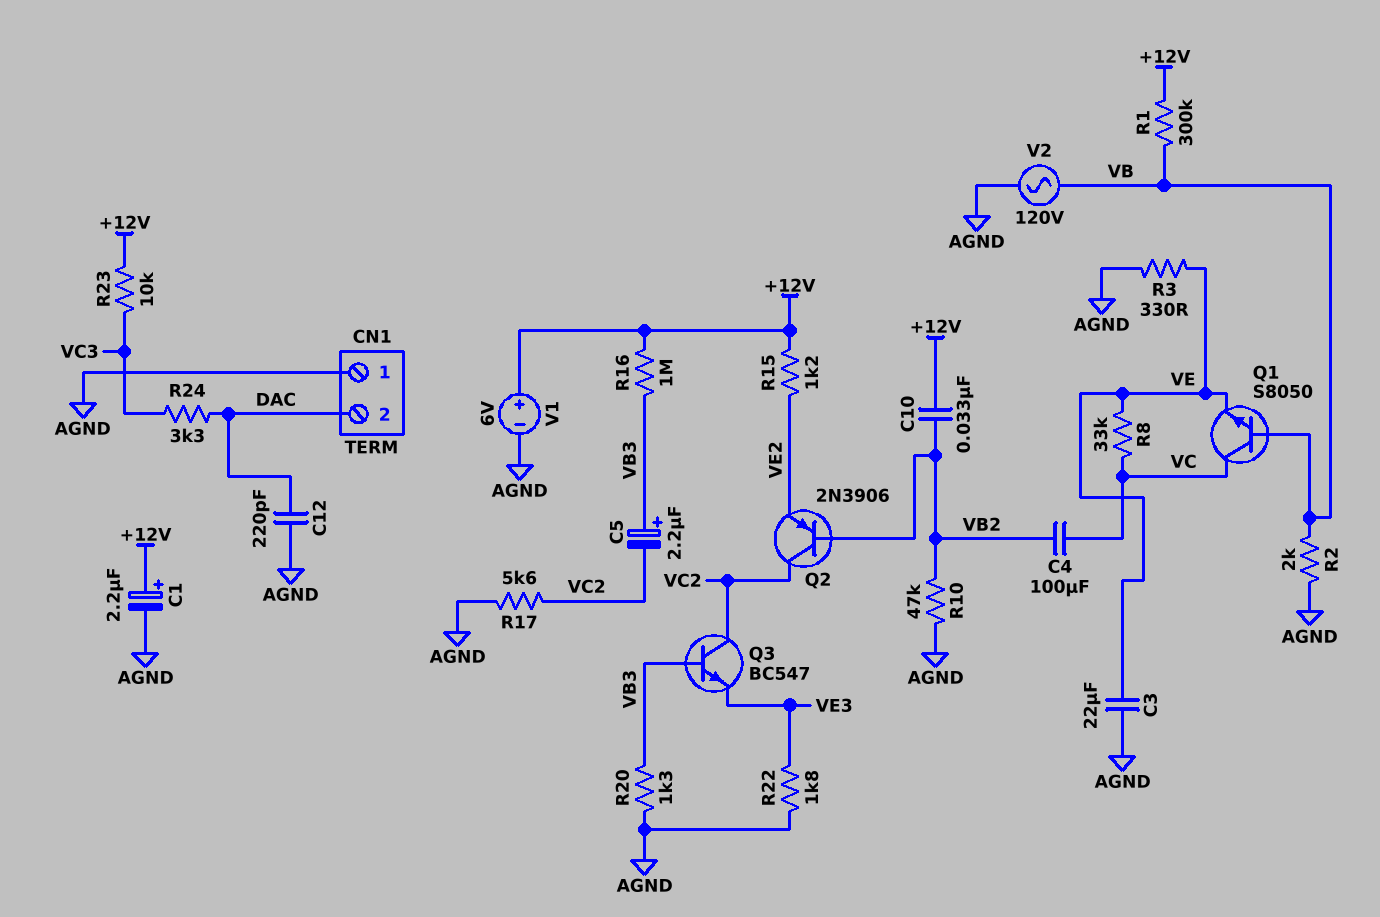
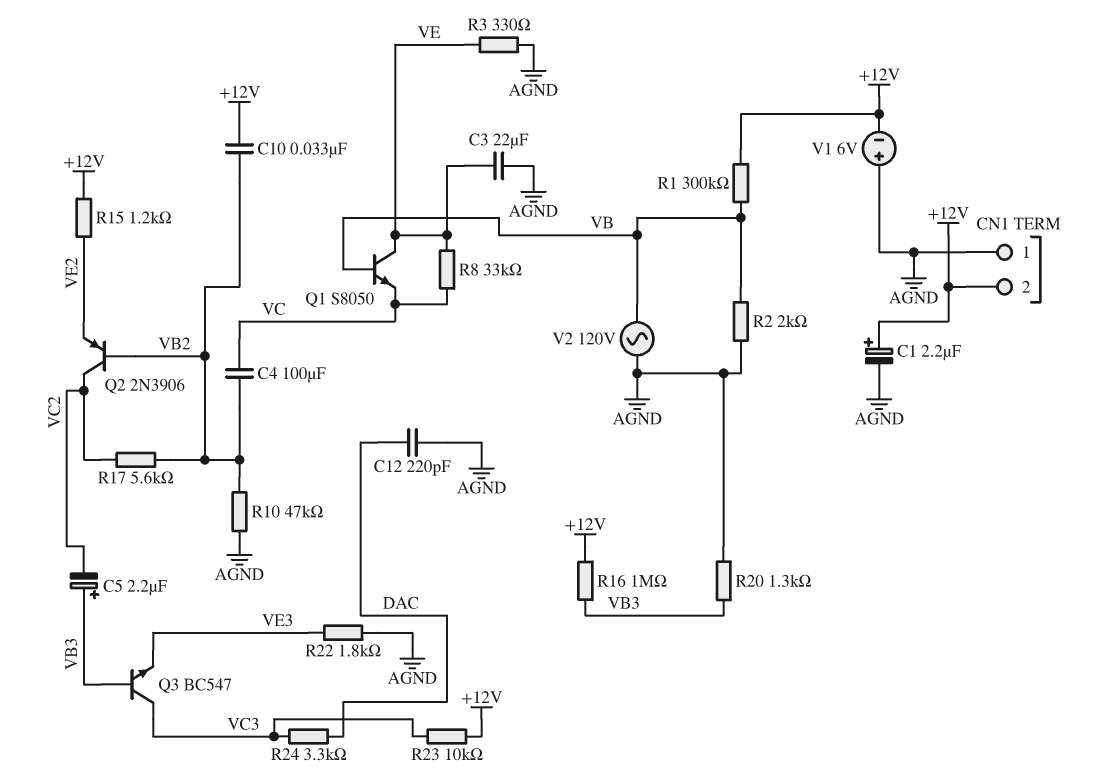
CN1 pin 2: DAC -> +12V
Q1: NPN S8050 (B VB, C VC, E VE) -> NPN S8050 (B VB, C VE, E VC)
Q3: NPN BC547 (B VB3, C VC2, E VE3) -> NPN BC547 (B VB3, C VC3, E VE3)
R17: 5.6k (AGND, VC2) -> 5.6k (VB2, VC2)
V1: 6V (plus +12V, minus AGND) -> 6V (plus AGND, minus +12V)

